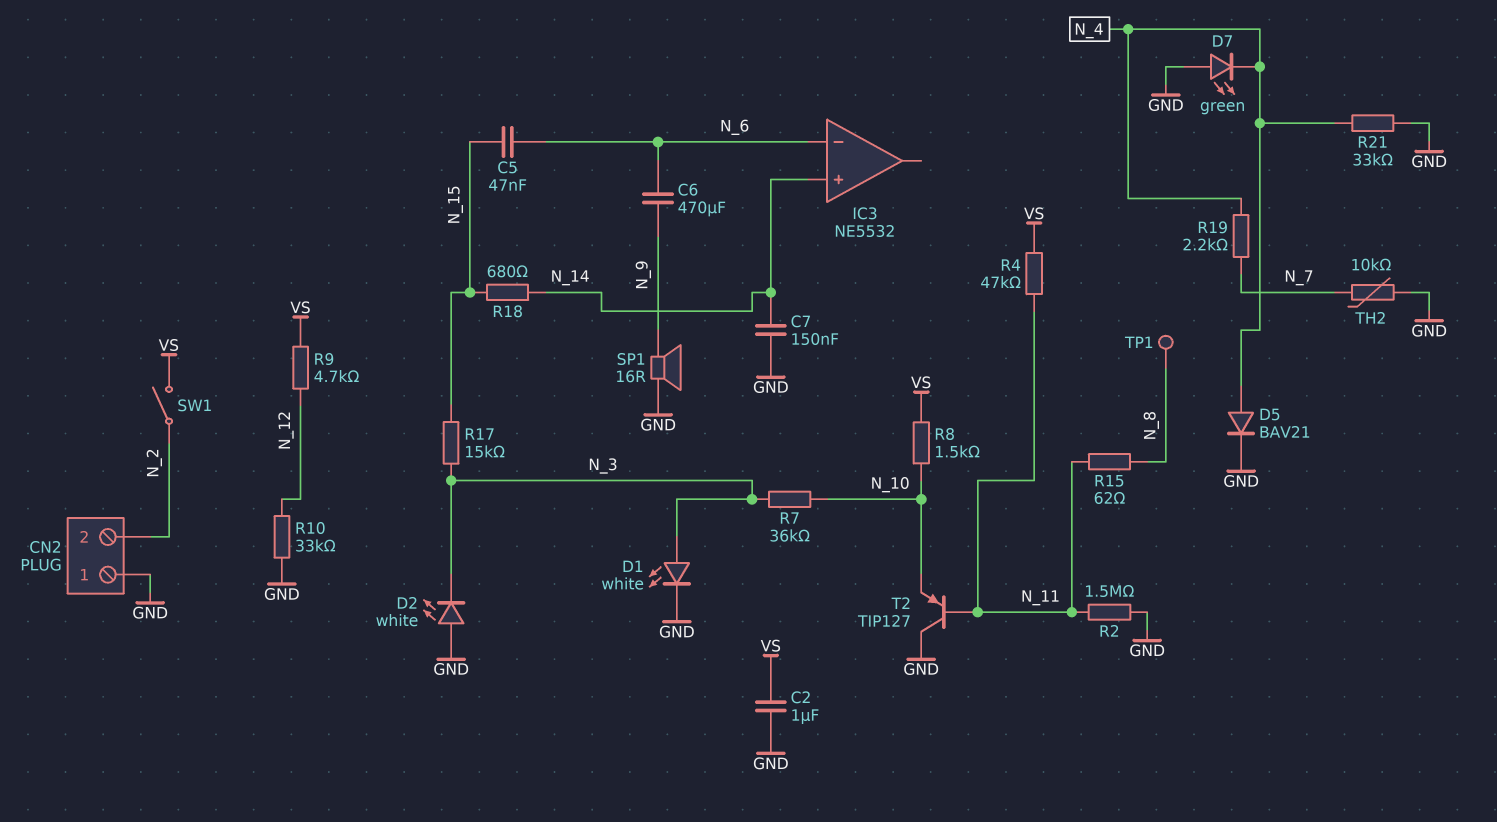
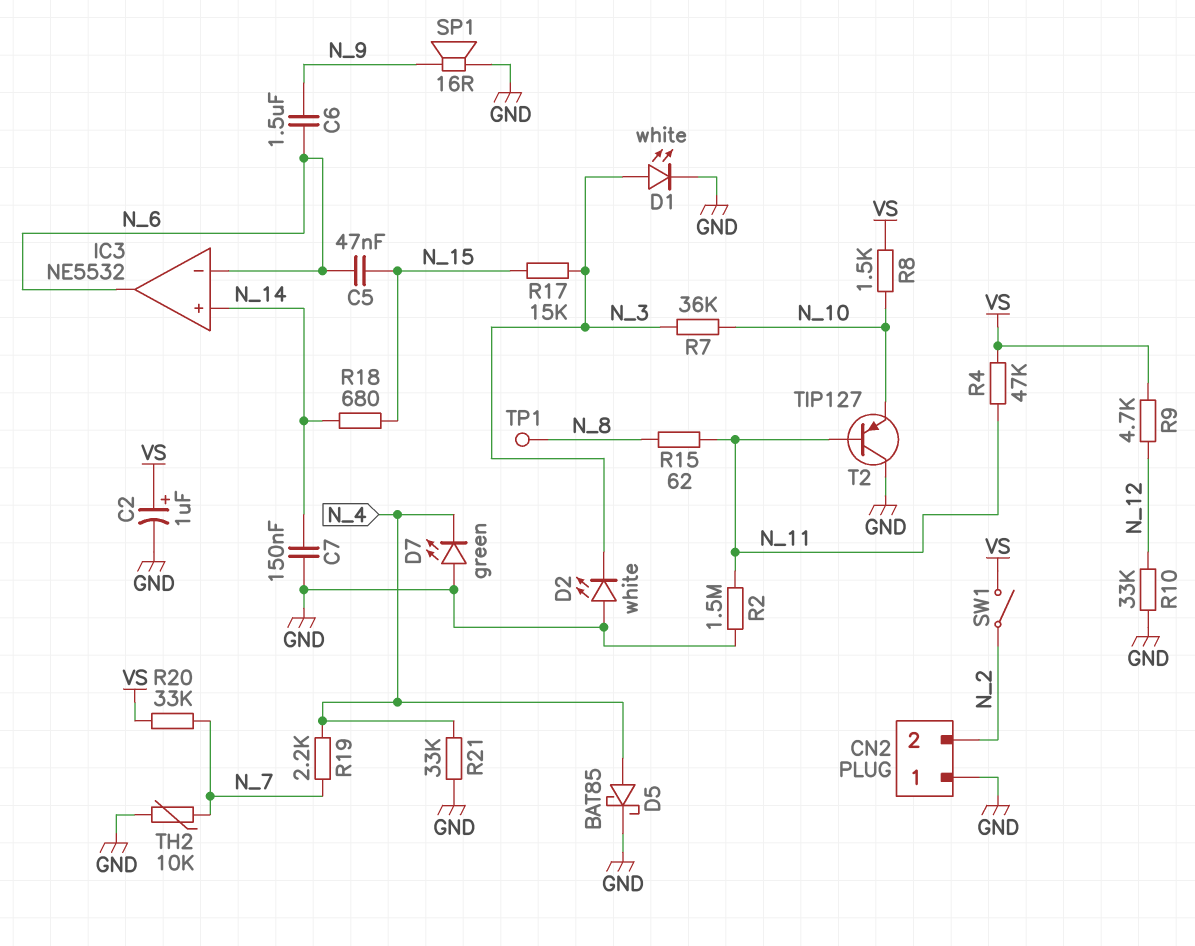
C2: 1uF (GND, VS) -> 1uF (plus VS, minus GND)
C6: 470uF (N_6, N_9) -> 1.5uF (N_6, N_9)
D5: diode BAV21 (A N_4, K GND) -> schottky BAT85 (A N_4, K GND)
IC3 pin out: none -> N_6
R20: none -> 33k (N_7, VS)

